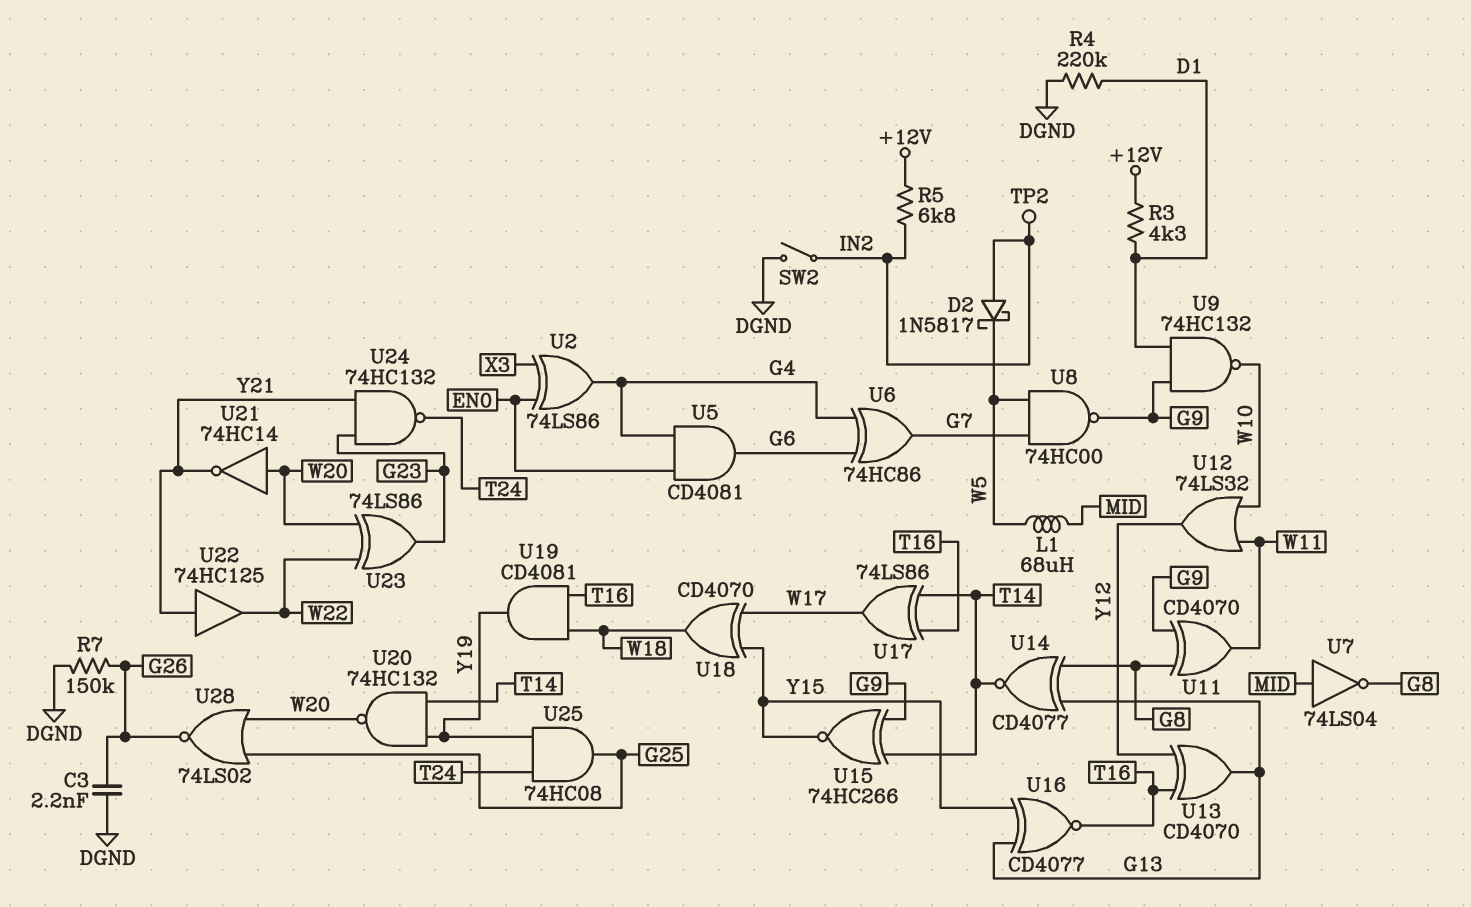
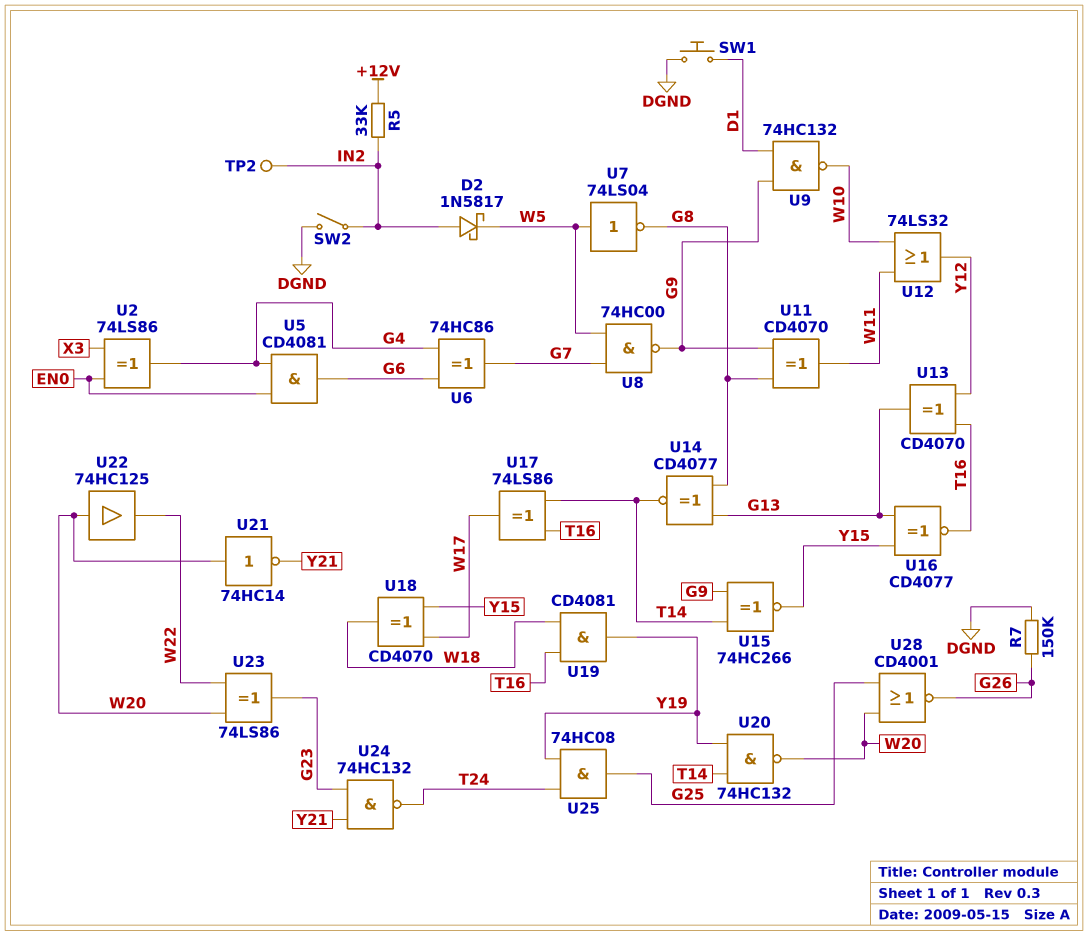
C3: 2.2nF (DGND, G26) -> none
L1: 68uH (MID, W5) -> none
R3: 4.3k (+12V, D1) -> none
R4: 220k (D1, DGND) -> none
R5: 6.8k (+12V, IN2) -> 33k (+12V, IN2)
SW1: none -> button (D1, DGND)
U7: NOT 74LS04 (in MID, out G8) -> NOT 74LS04 (in W5, out G8)
U22: buffer 74HC125 (in Y21, out W22) -> buffer 74HC125 (in W20, out W22)
U28: NOR 74LS02 (in G25, in W20, out G26) -> NOR CD4001 (in G25, in W20, out G26)

